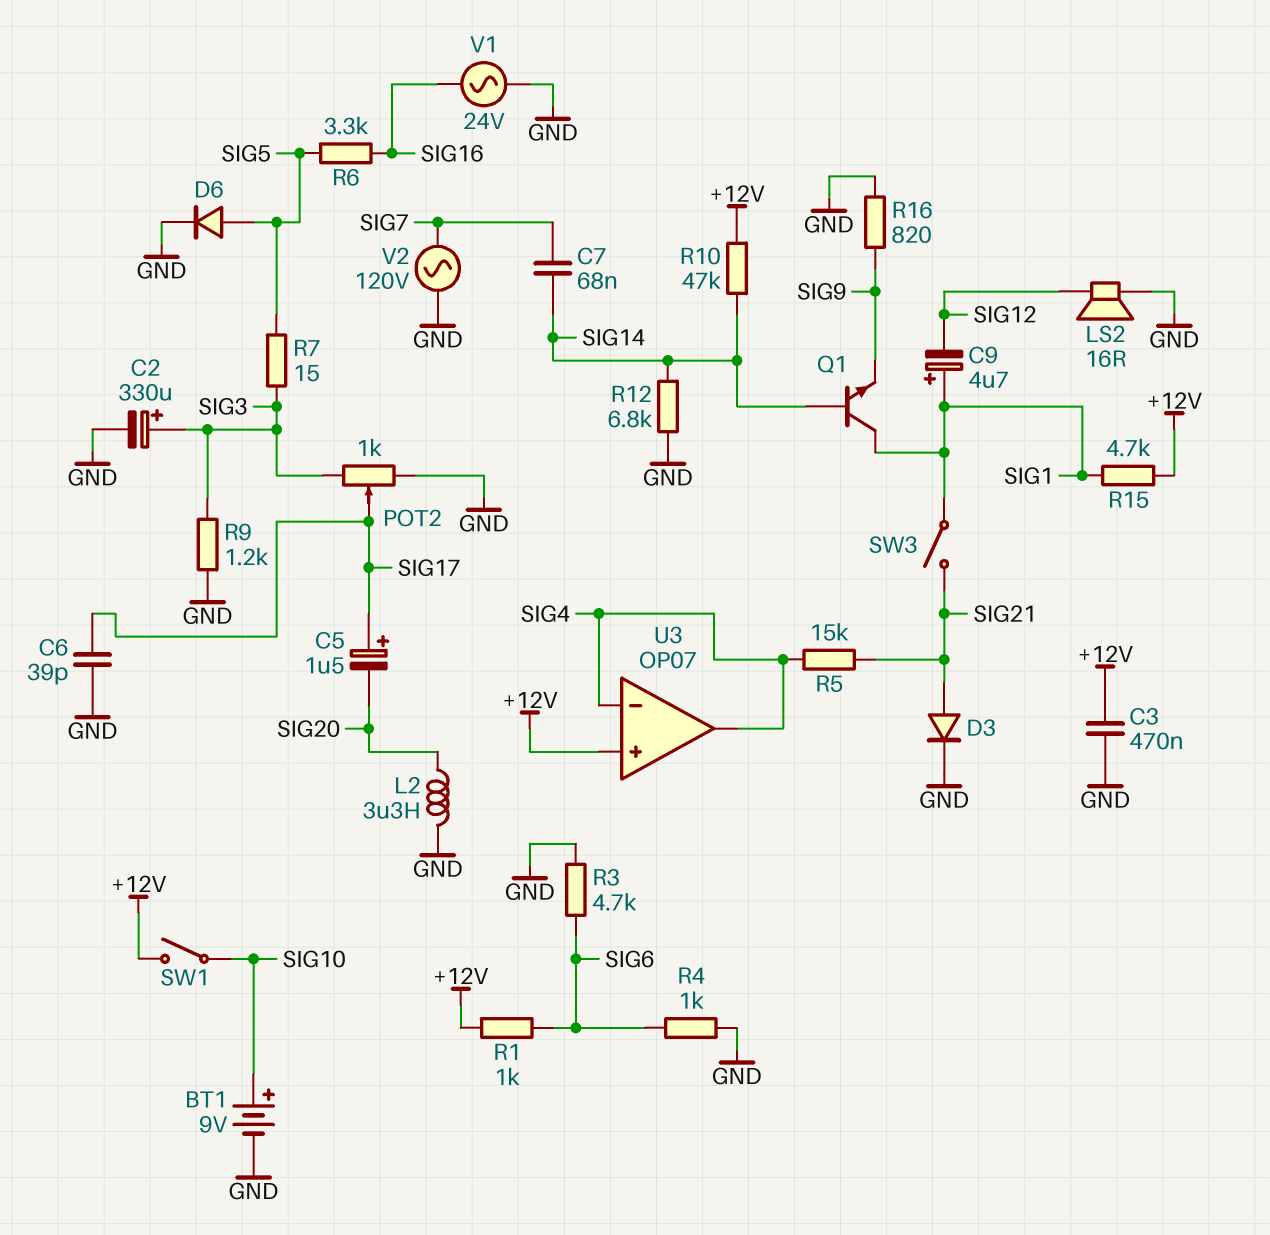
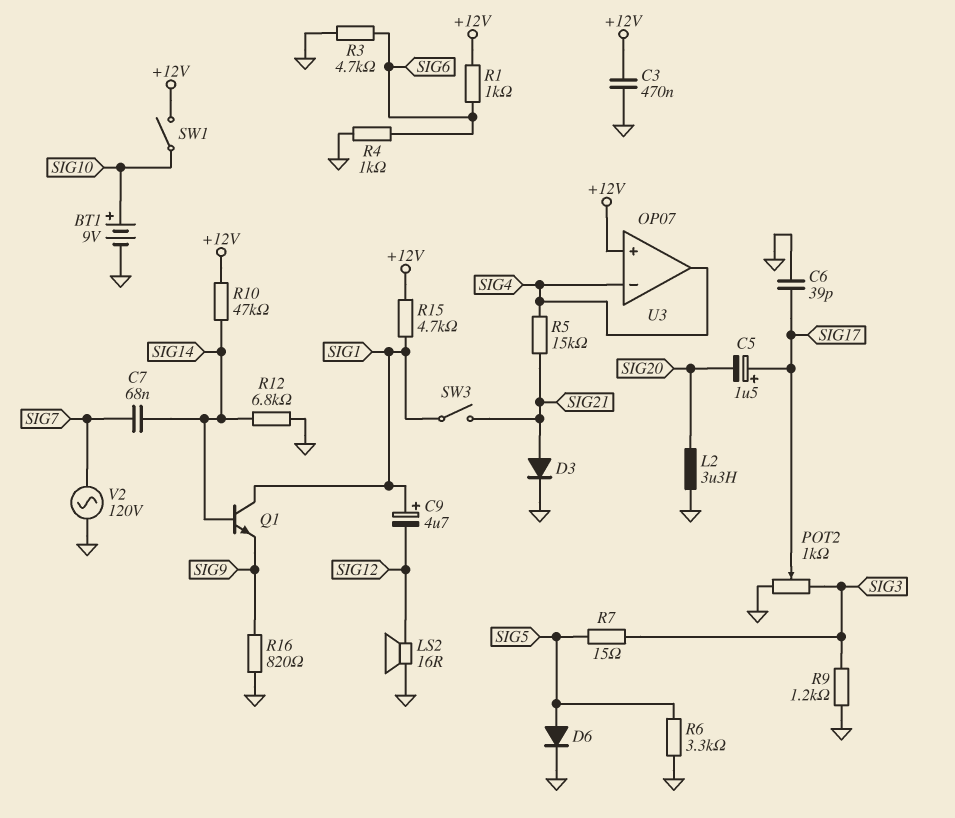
C2: 330uF (plus SIG3, minus GND) -> none
R6: 3.3k (SIG5, SIG16) -> 3.3k (GND, SIG5)
V1: AC 24V (GND, SIG16) -> none

